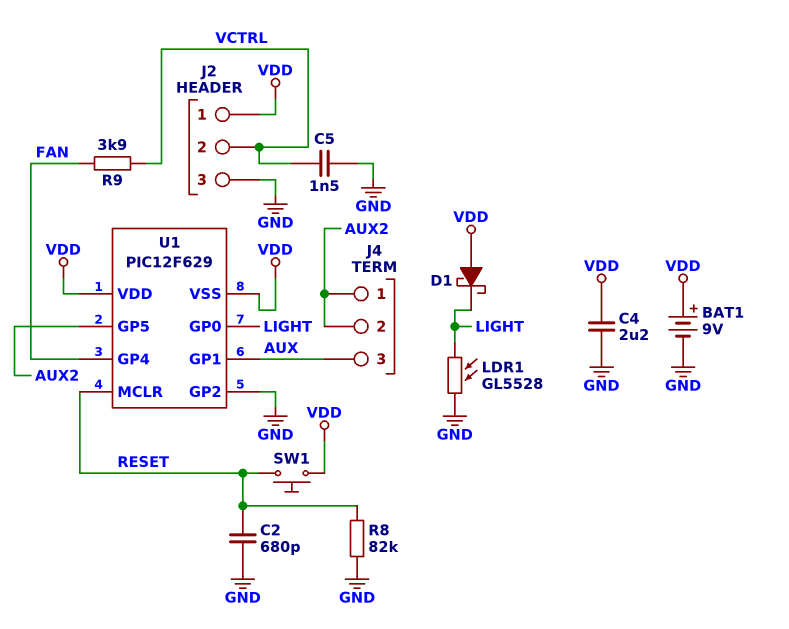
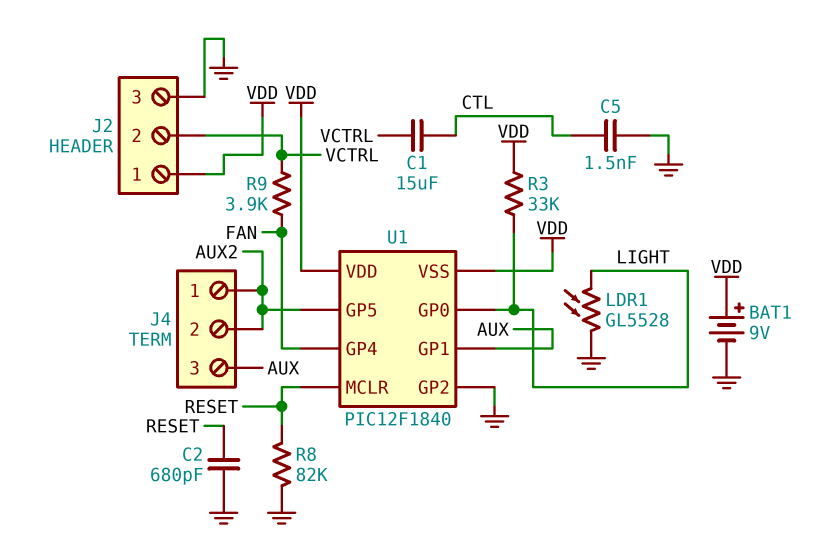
C1: none -> 15uF (CTL, VCTRL)
C4: 2.2uF (GND, VDD) -> none
C5: 1.5nF (GND, VCTRL) -> 1.5nF (CTL, GND)
D1: schottky (A VDD, K LIGHT) -> none
R3: none -> 33k (LIGHT, VDD)
SW1: button (RESET, VDD) -> none
U1: PIC12F629 -> PIC12F1840

